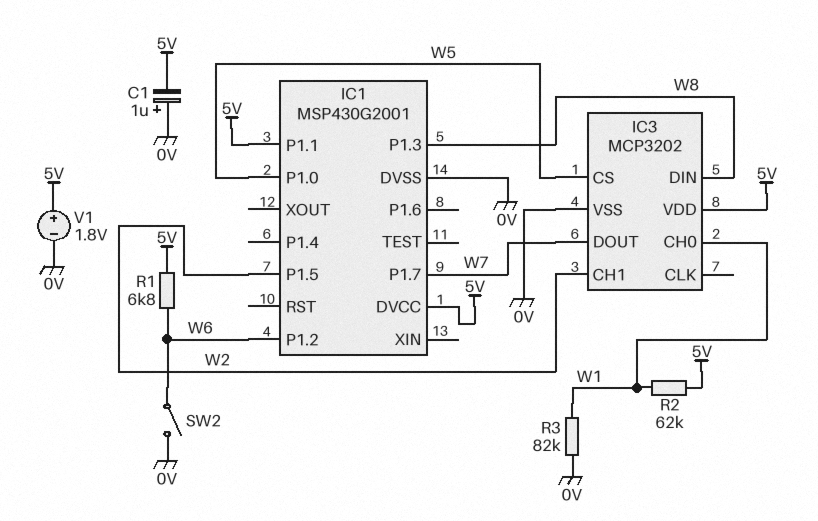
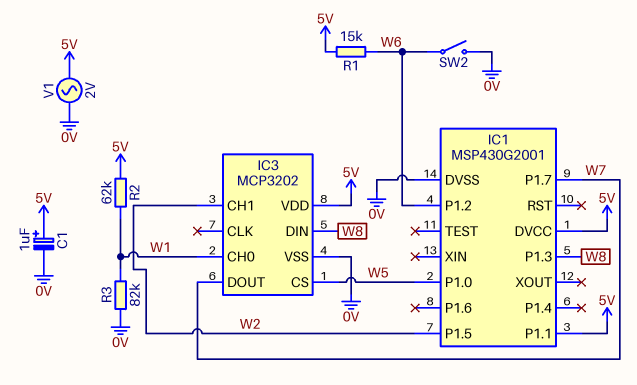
C1: 1uF (plus 0V, minus 5V) -> 1uF (plus 5V, minus 0V)
R1: 6.8k (5V, W6) -> 15k (5V, W6)
V1: 1.8V (plus 5V, minus 0V) -> AC 2V (0V, 5V)

